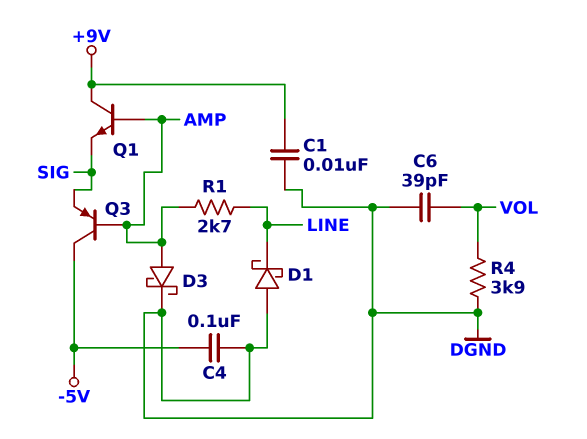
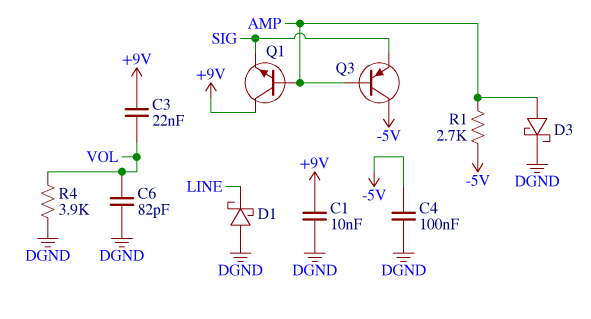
C3: none -> 22nF (+9V, VOL)
C6: 39pF (DGND, VOL) -> 82pF (DGND, VOL)
R1: 2.7k (AMP, LINE) -> 2.7k (-5V, AMP)

